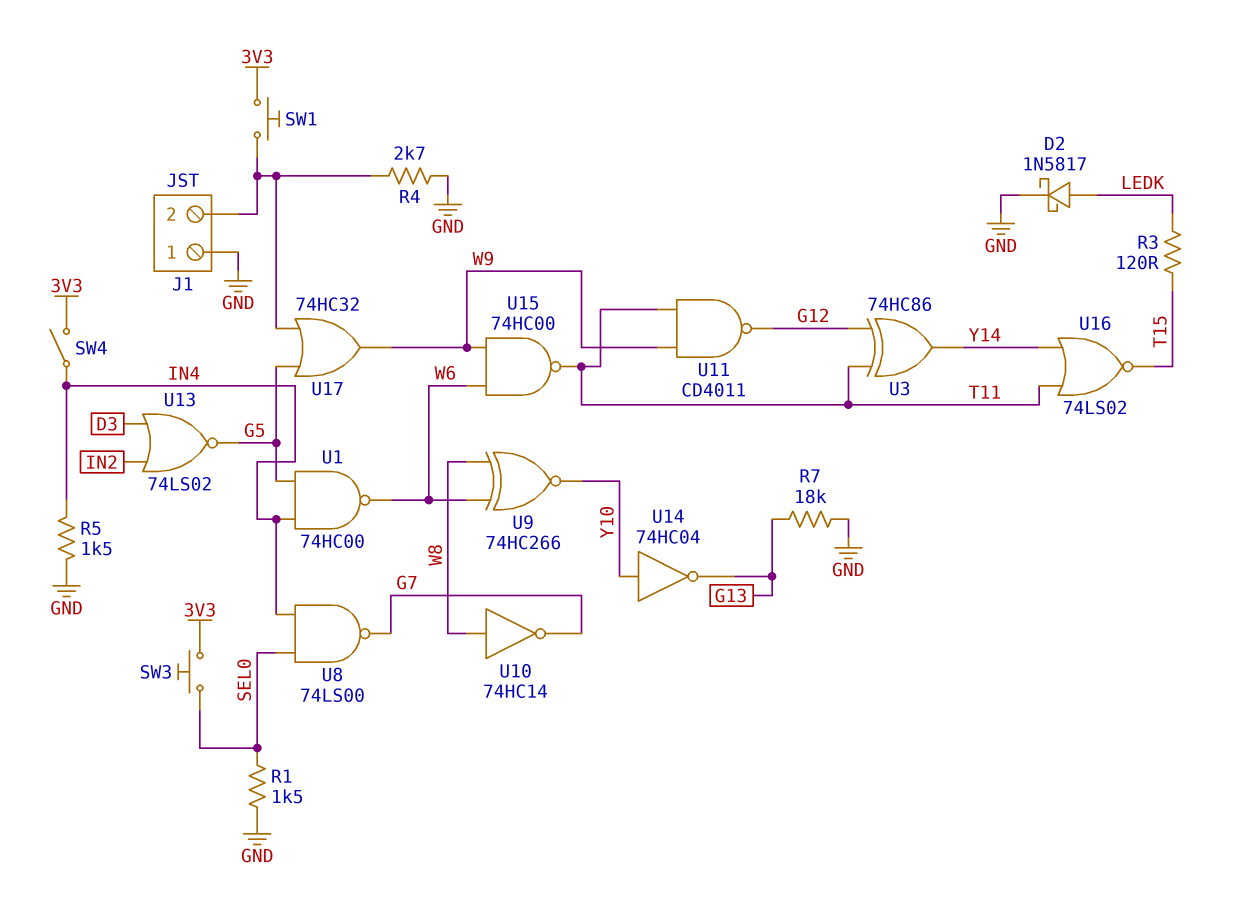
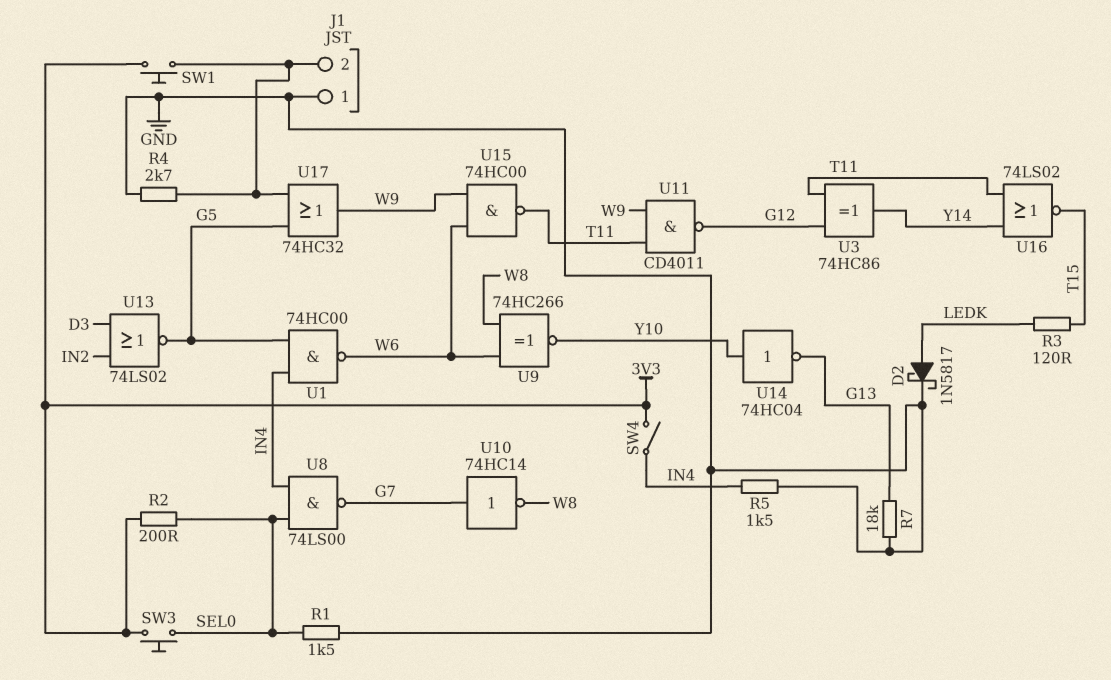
R2: none -> 200 (3V3, SEL0)
U10: NOT 74HC14 (in W8, out G7) -> NOT 74HC14 (in G7, out W8)

